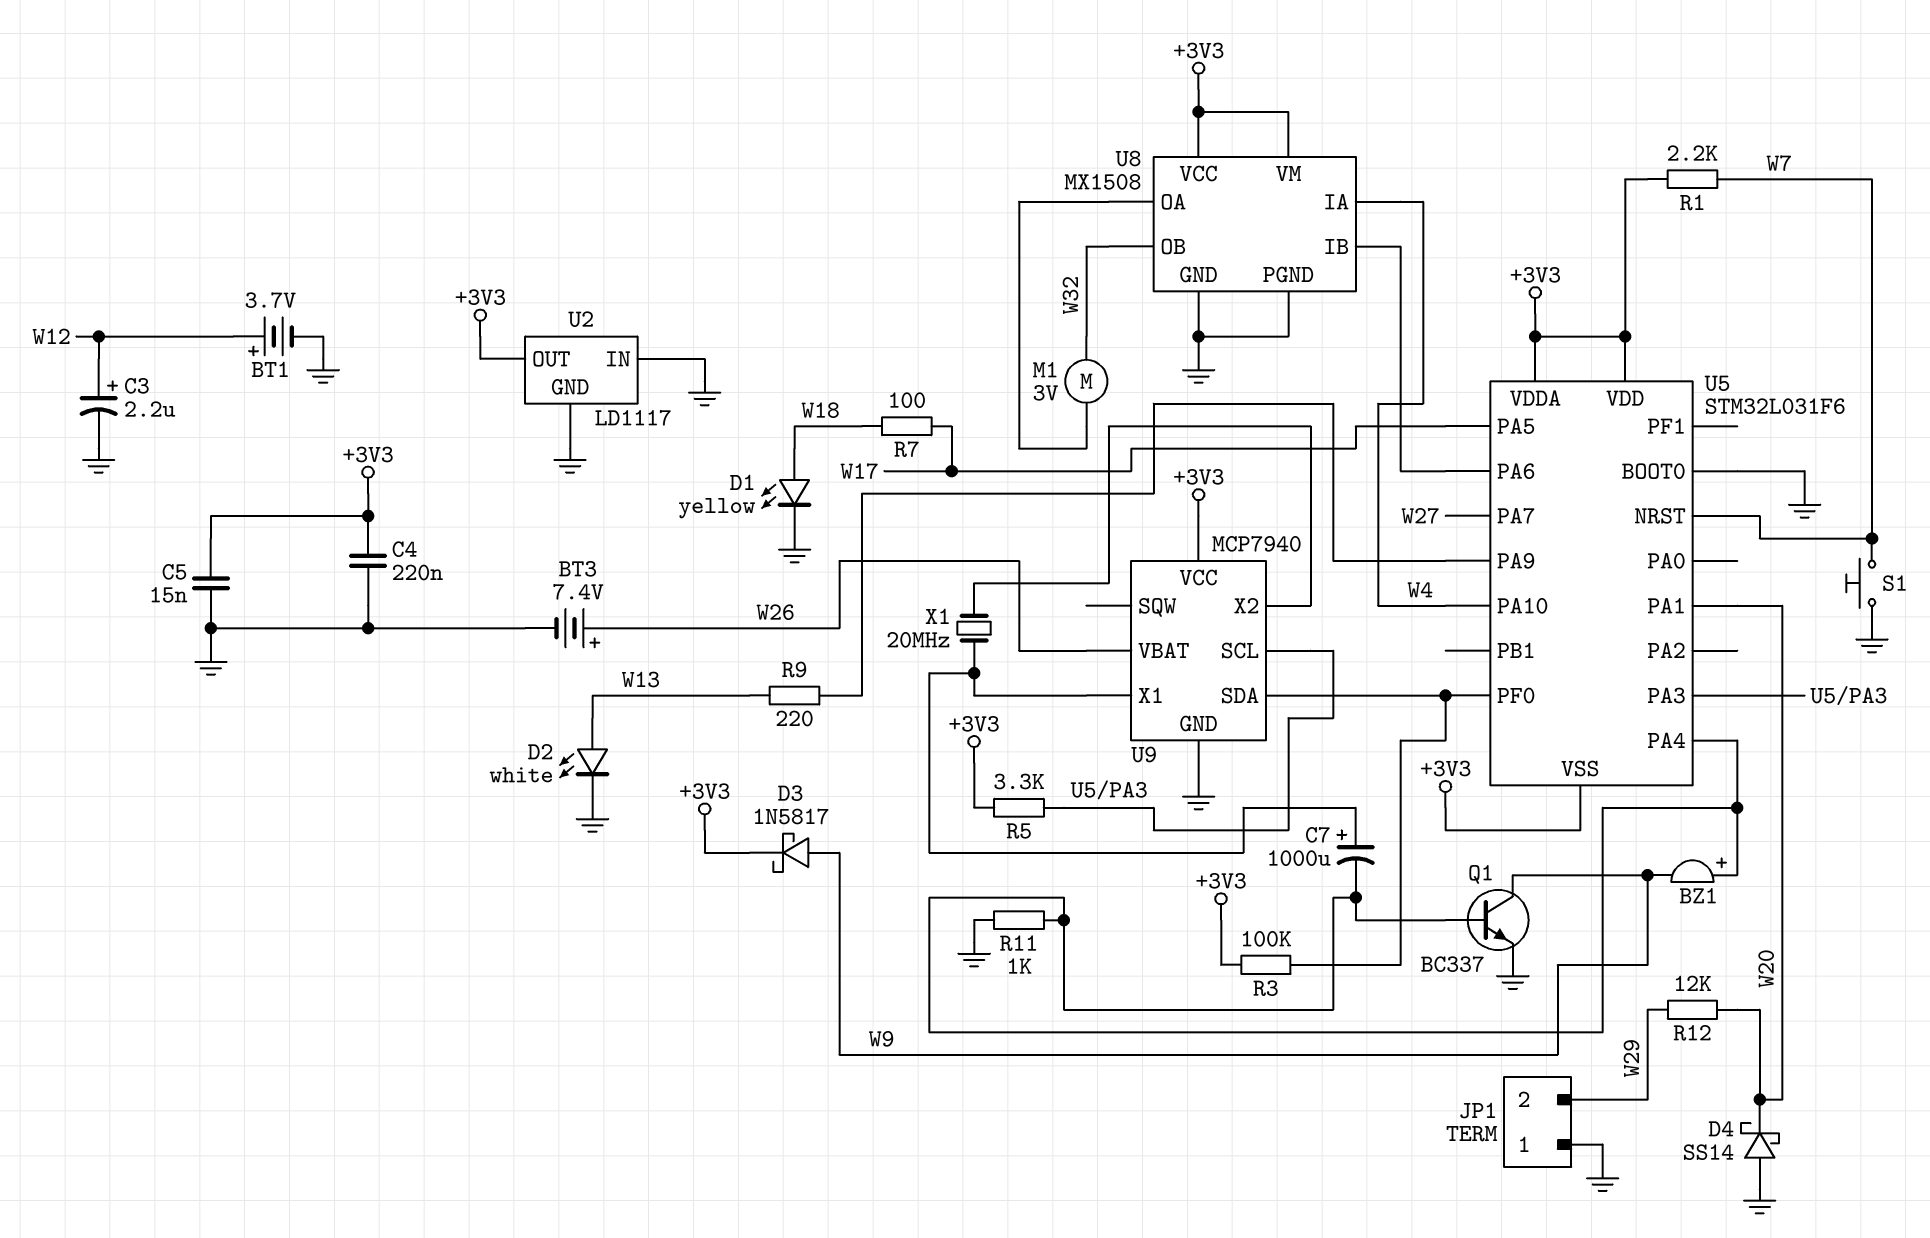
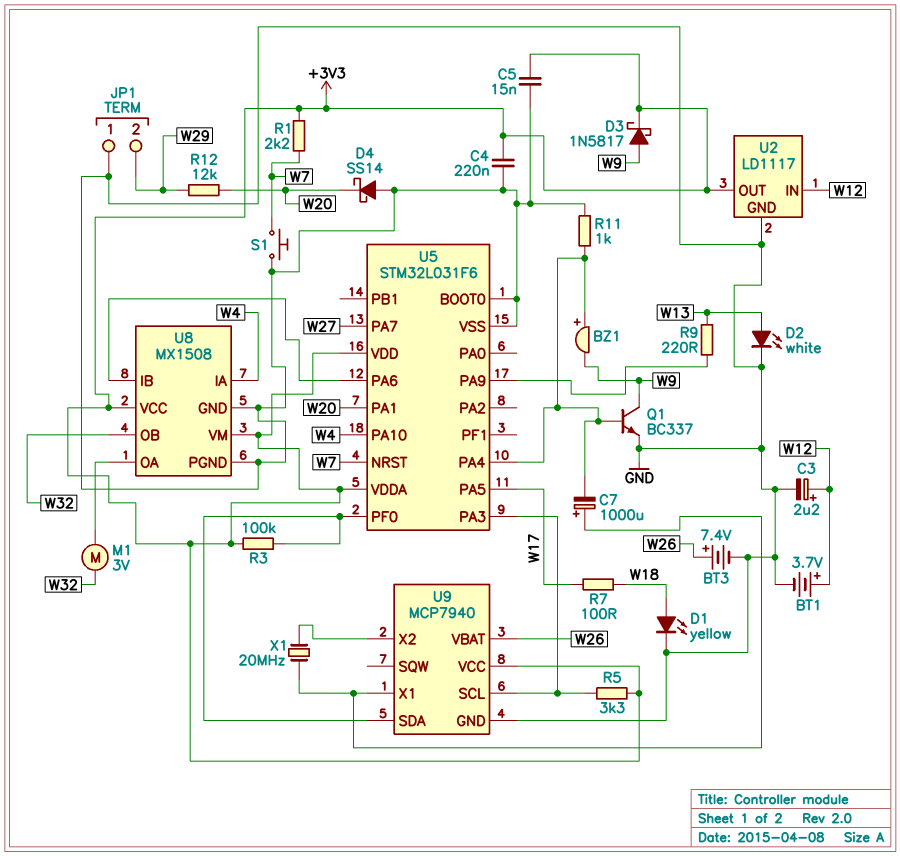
U2 pin IN: GND -> W12
U5 pin VSS: +3V3 -> GND

